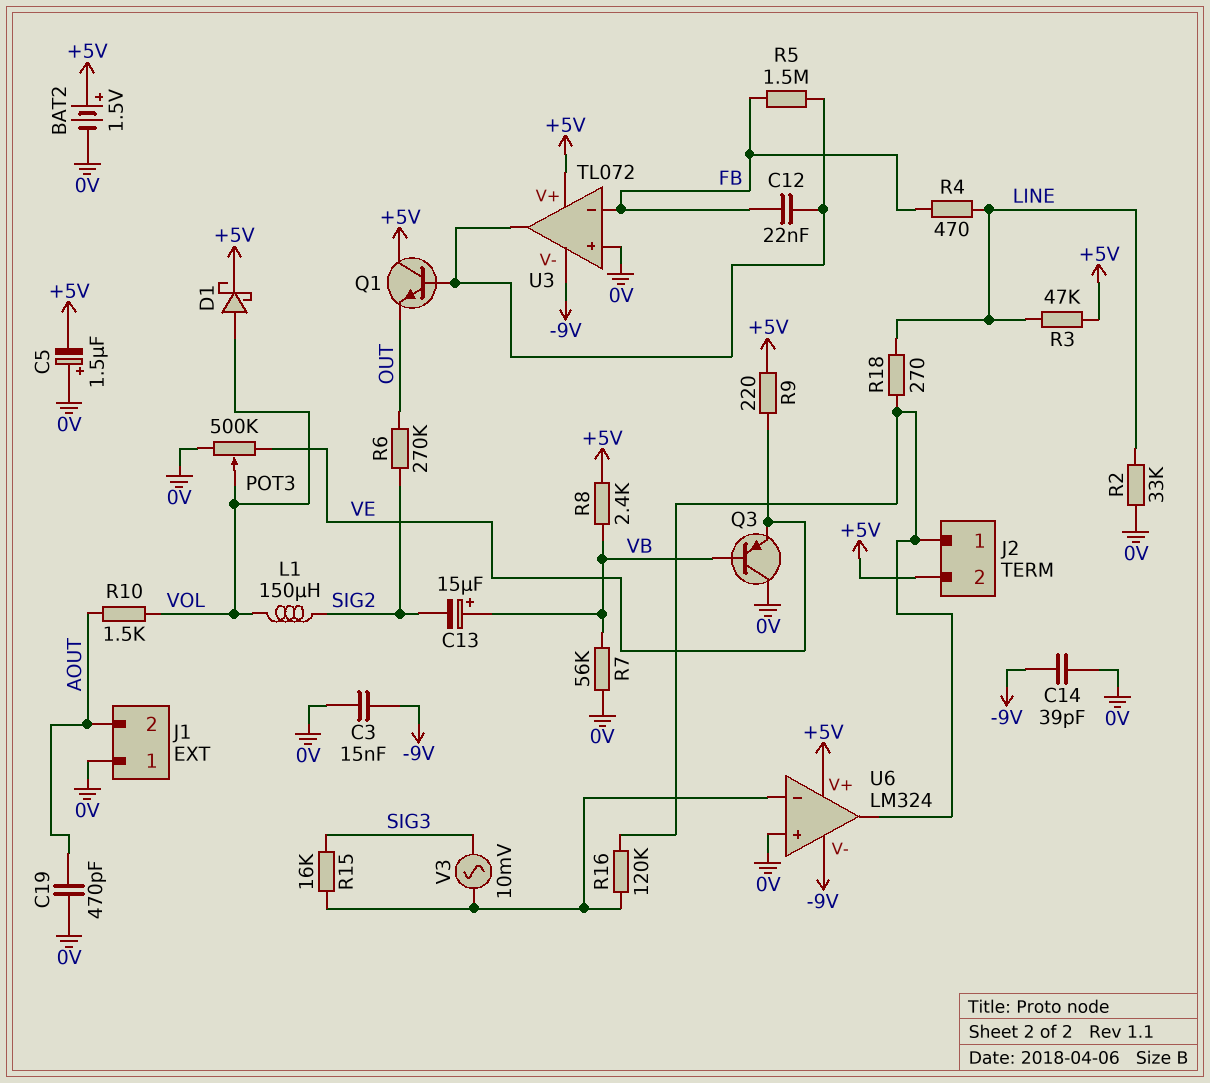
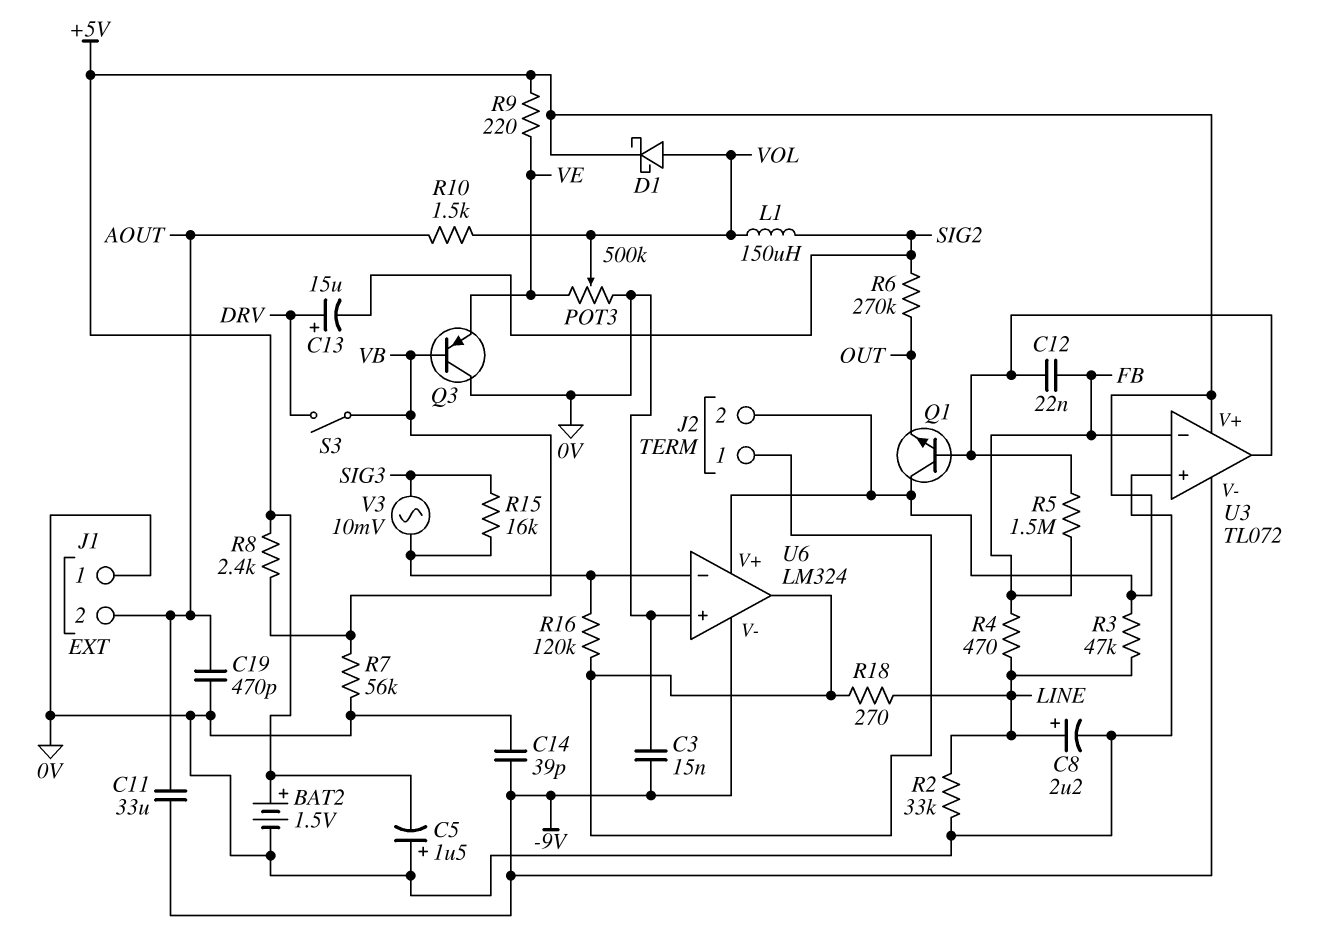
C8: none -> 2.2uF (plus LINE, minus 0V)
C11: none -> 33uF (-9V, AOUT)
C13: 15uF (plus VB, minus SIG2) -> 15uF (plus DRV, minus SIG2)
S3: none -> switch (DRV, VB)

